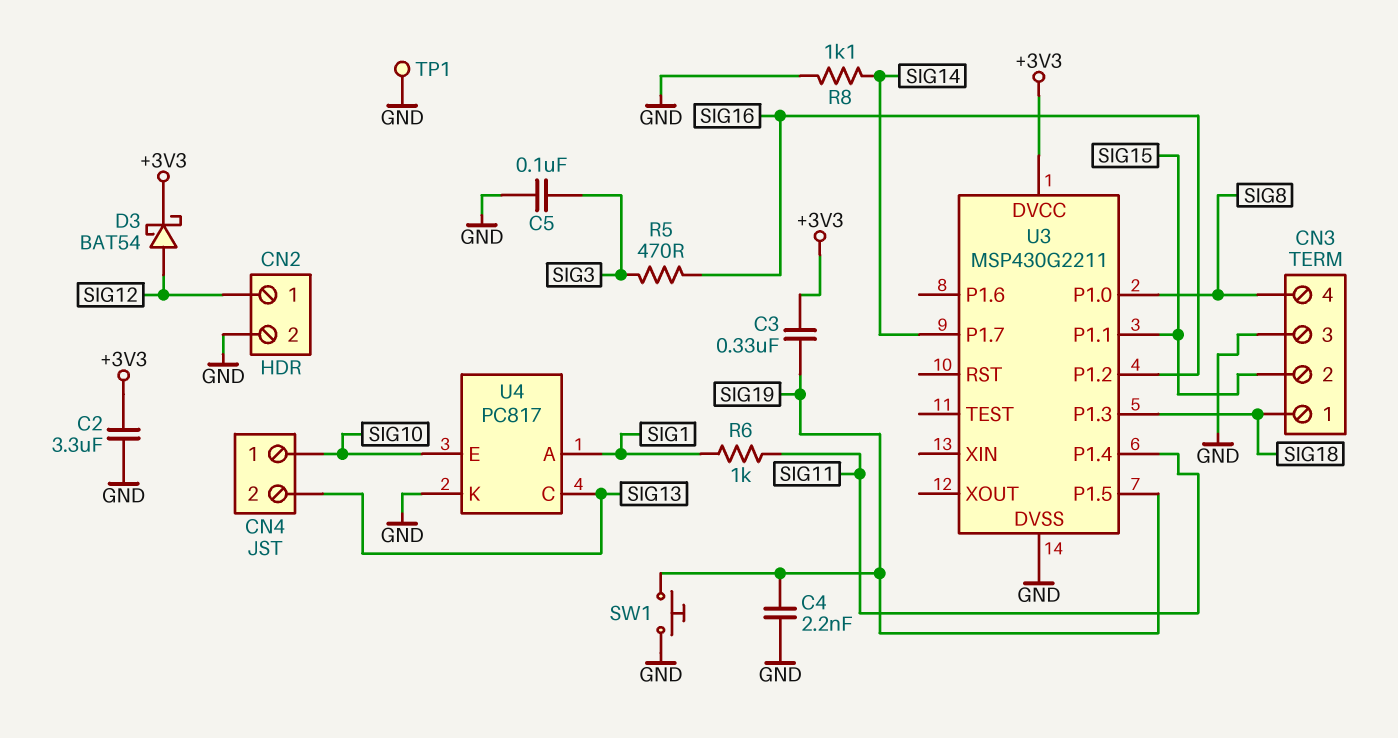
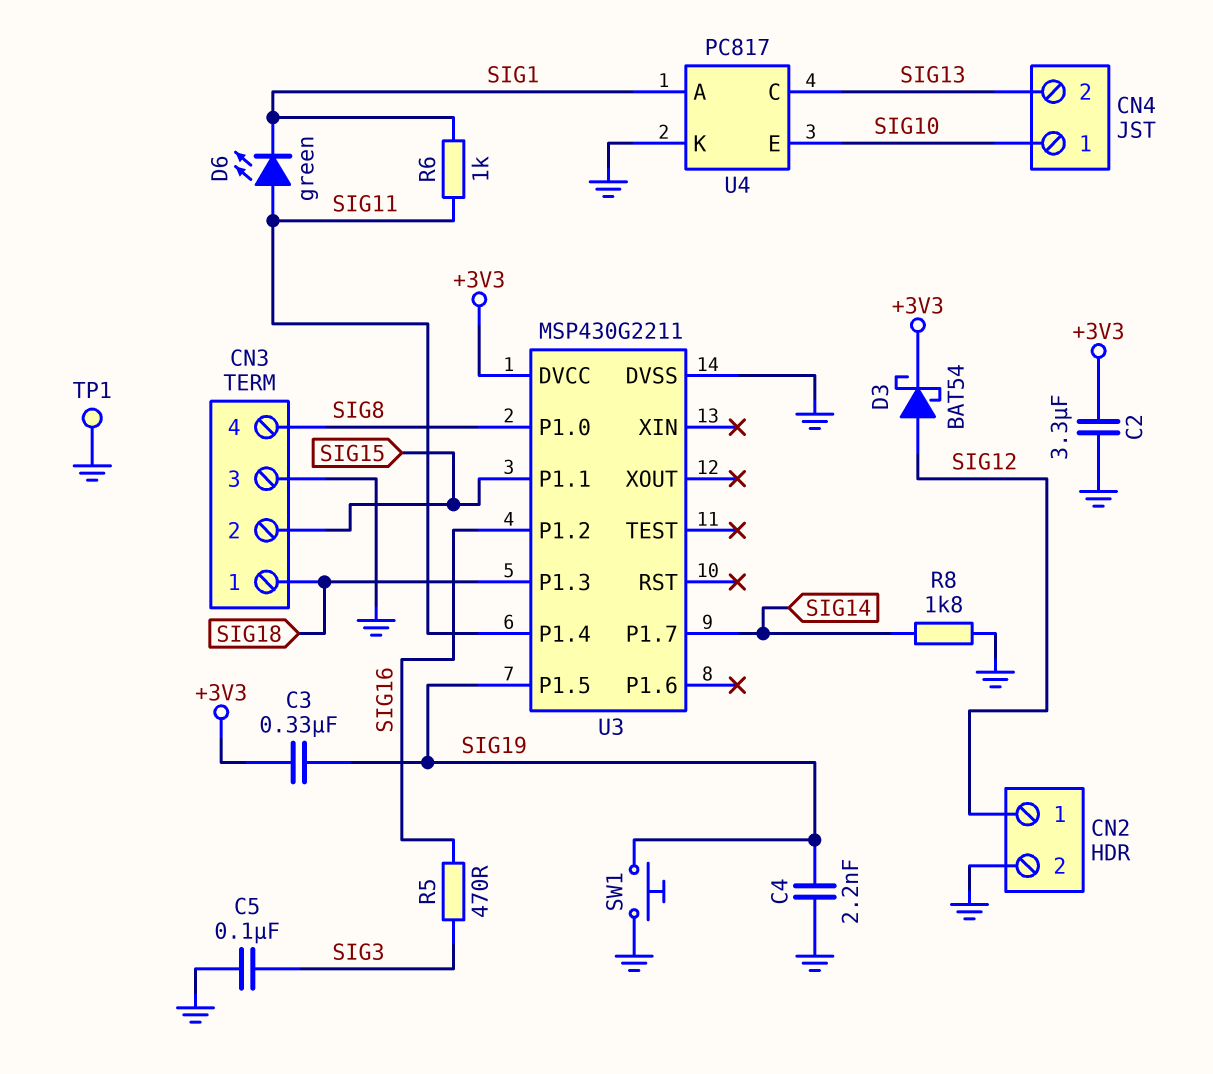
D6: none -> LED green (A SIG11, K SIG1)
R8: 1.1k (GND, SIG14) -> 1.8k (GND, SIG14)

